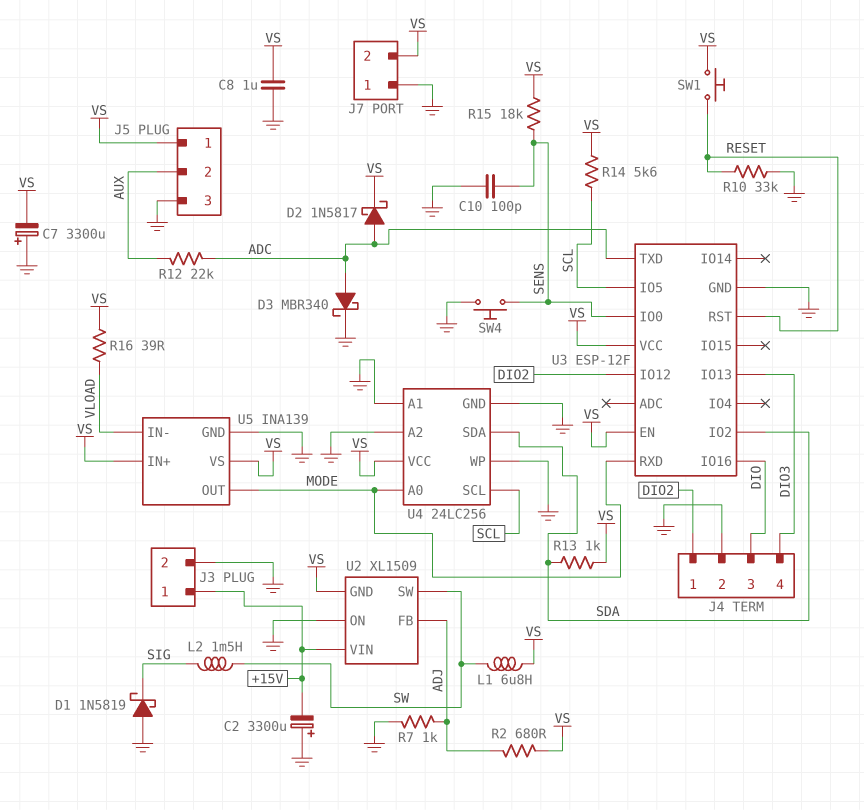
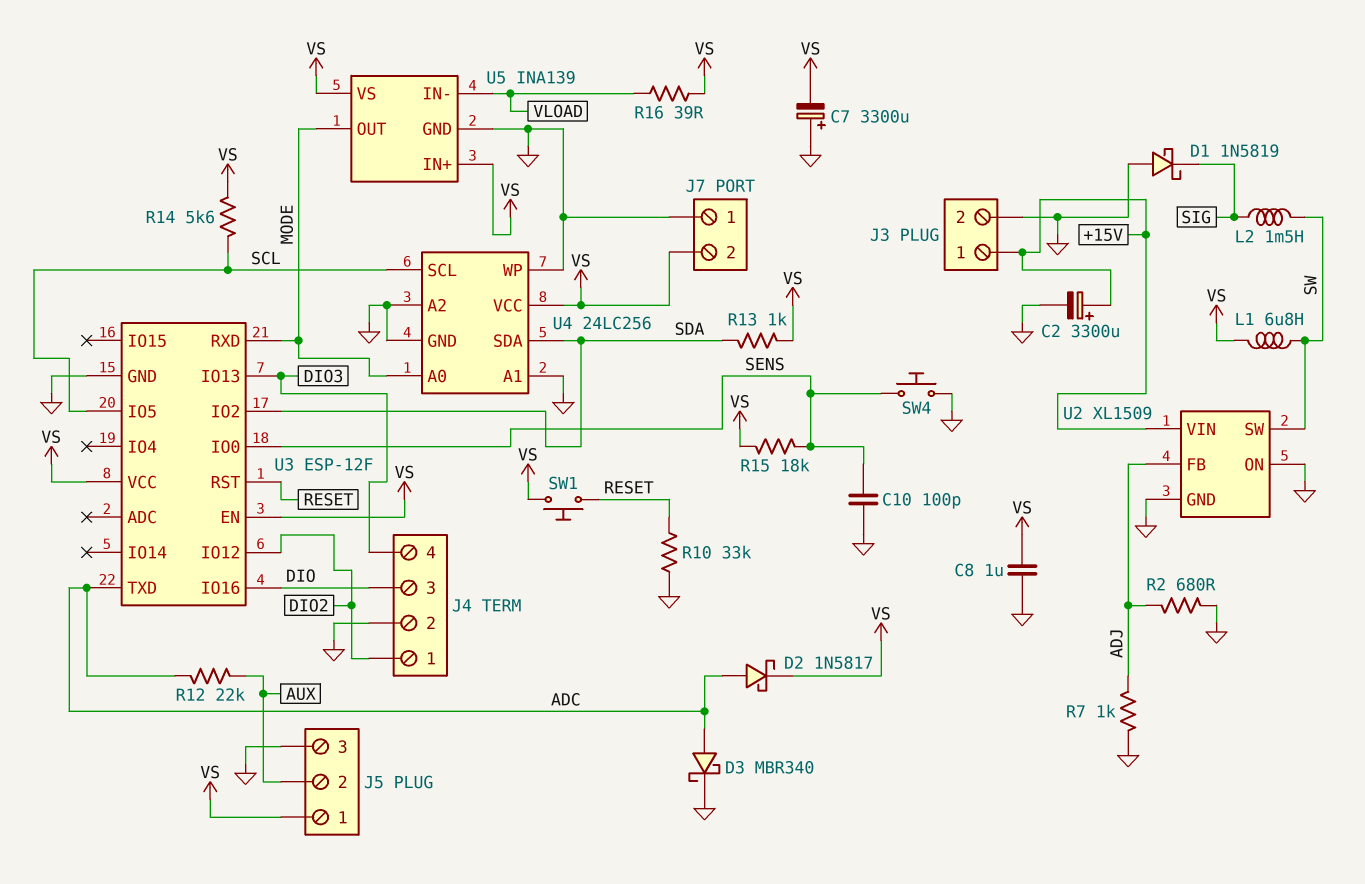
C2: 3300uF (plus GND, minus +15V) -> 3300uF (plus +15V, minus GND)
R2: 680 (ADJ, VS) -> 680 (ADJ, GND)
U2 pin GND: VS -> GND

